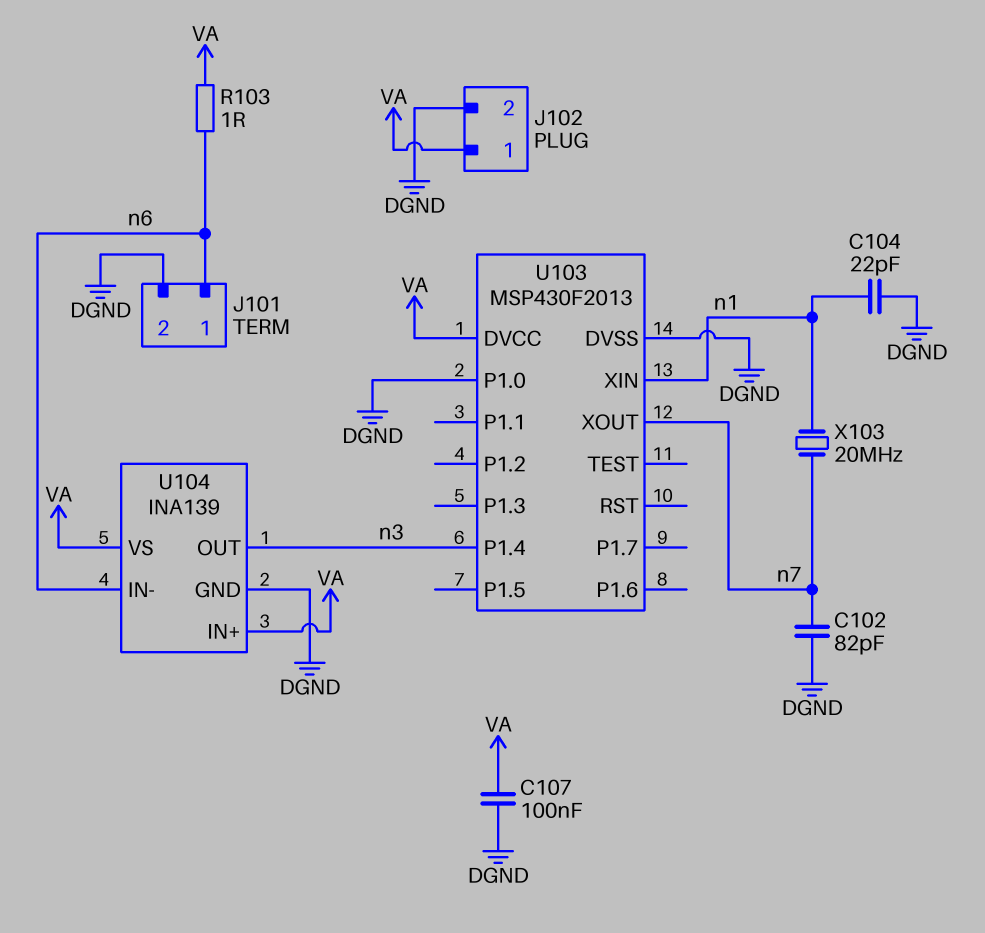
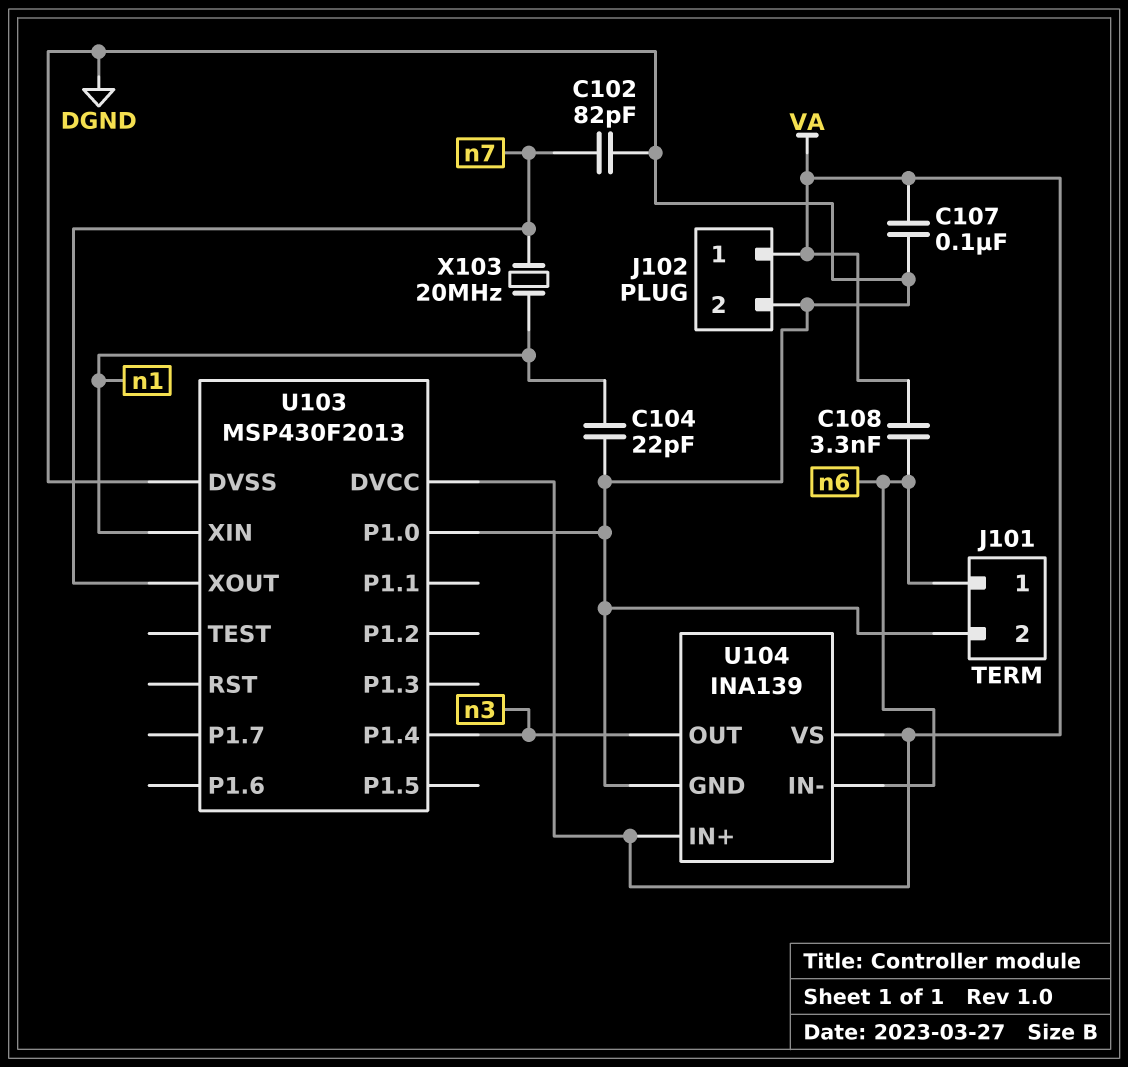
C108: none -> 3.3nF (VA, n6)
R103: 1 (VA, n6) -> none

